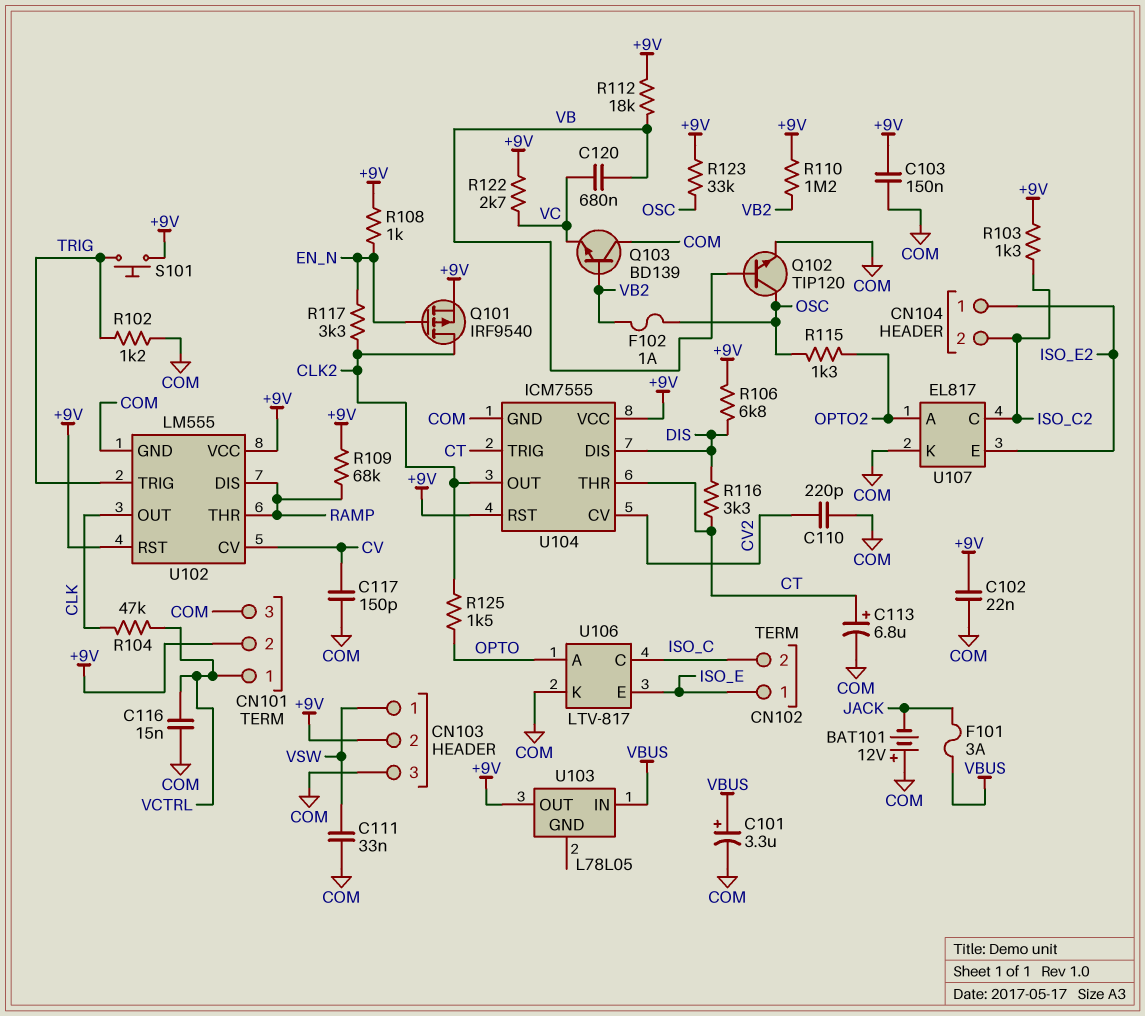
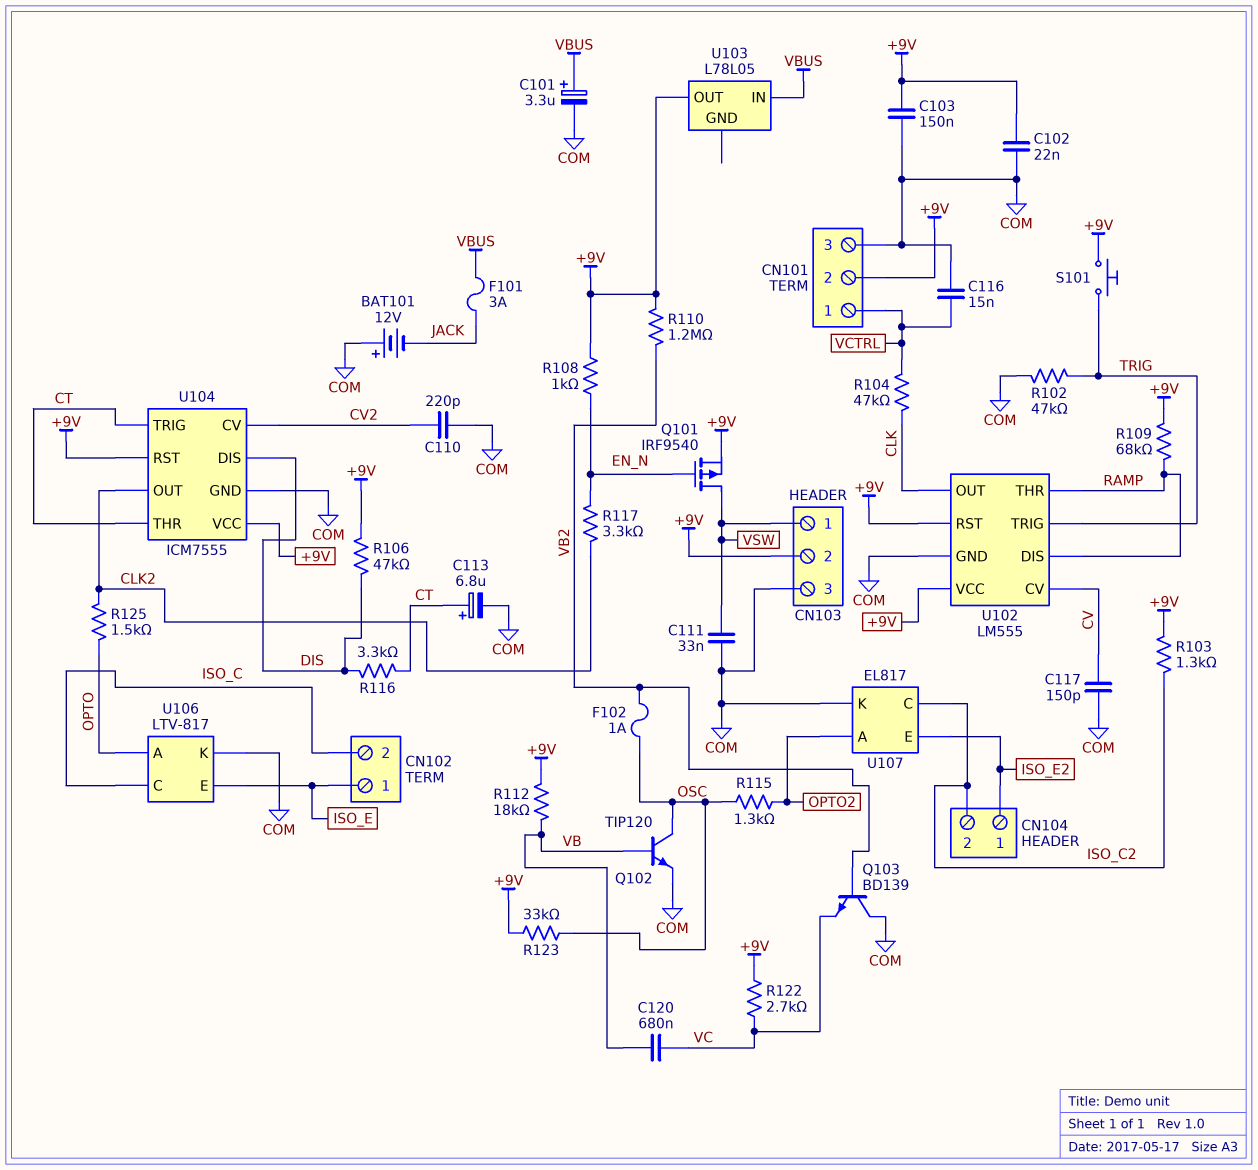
Q101: PMOS IRF9540 (G EN_N, D CLK2, S +9V) -> PMOS IRF9540 (G EN_N, D VSW, S +9V)
R102: 1.2k (COM, TRIG) -> 47k (COM, TRIG)
R106: 6.8k (+9V, DIS) -> 47k (+9V, DIS)

